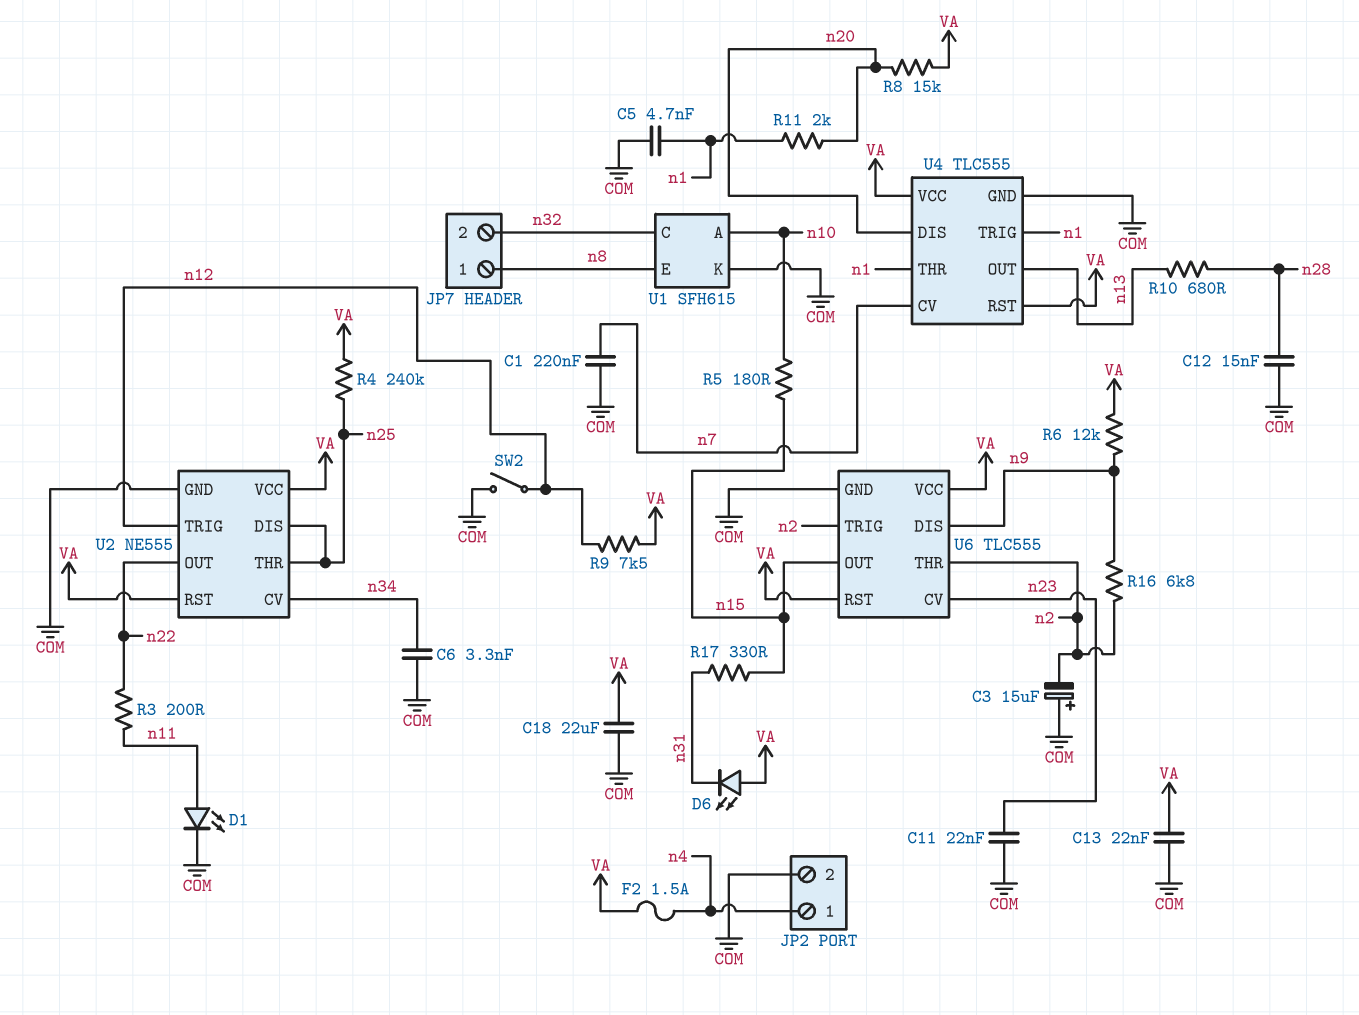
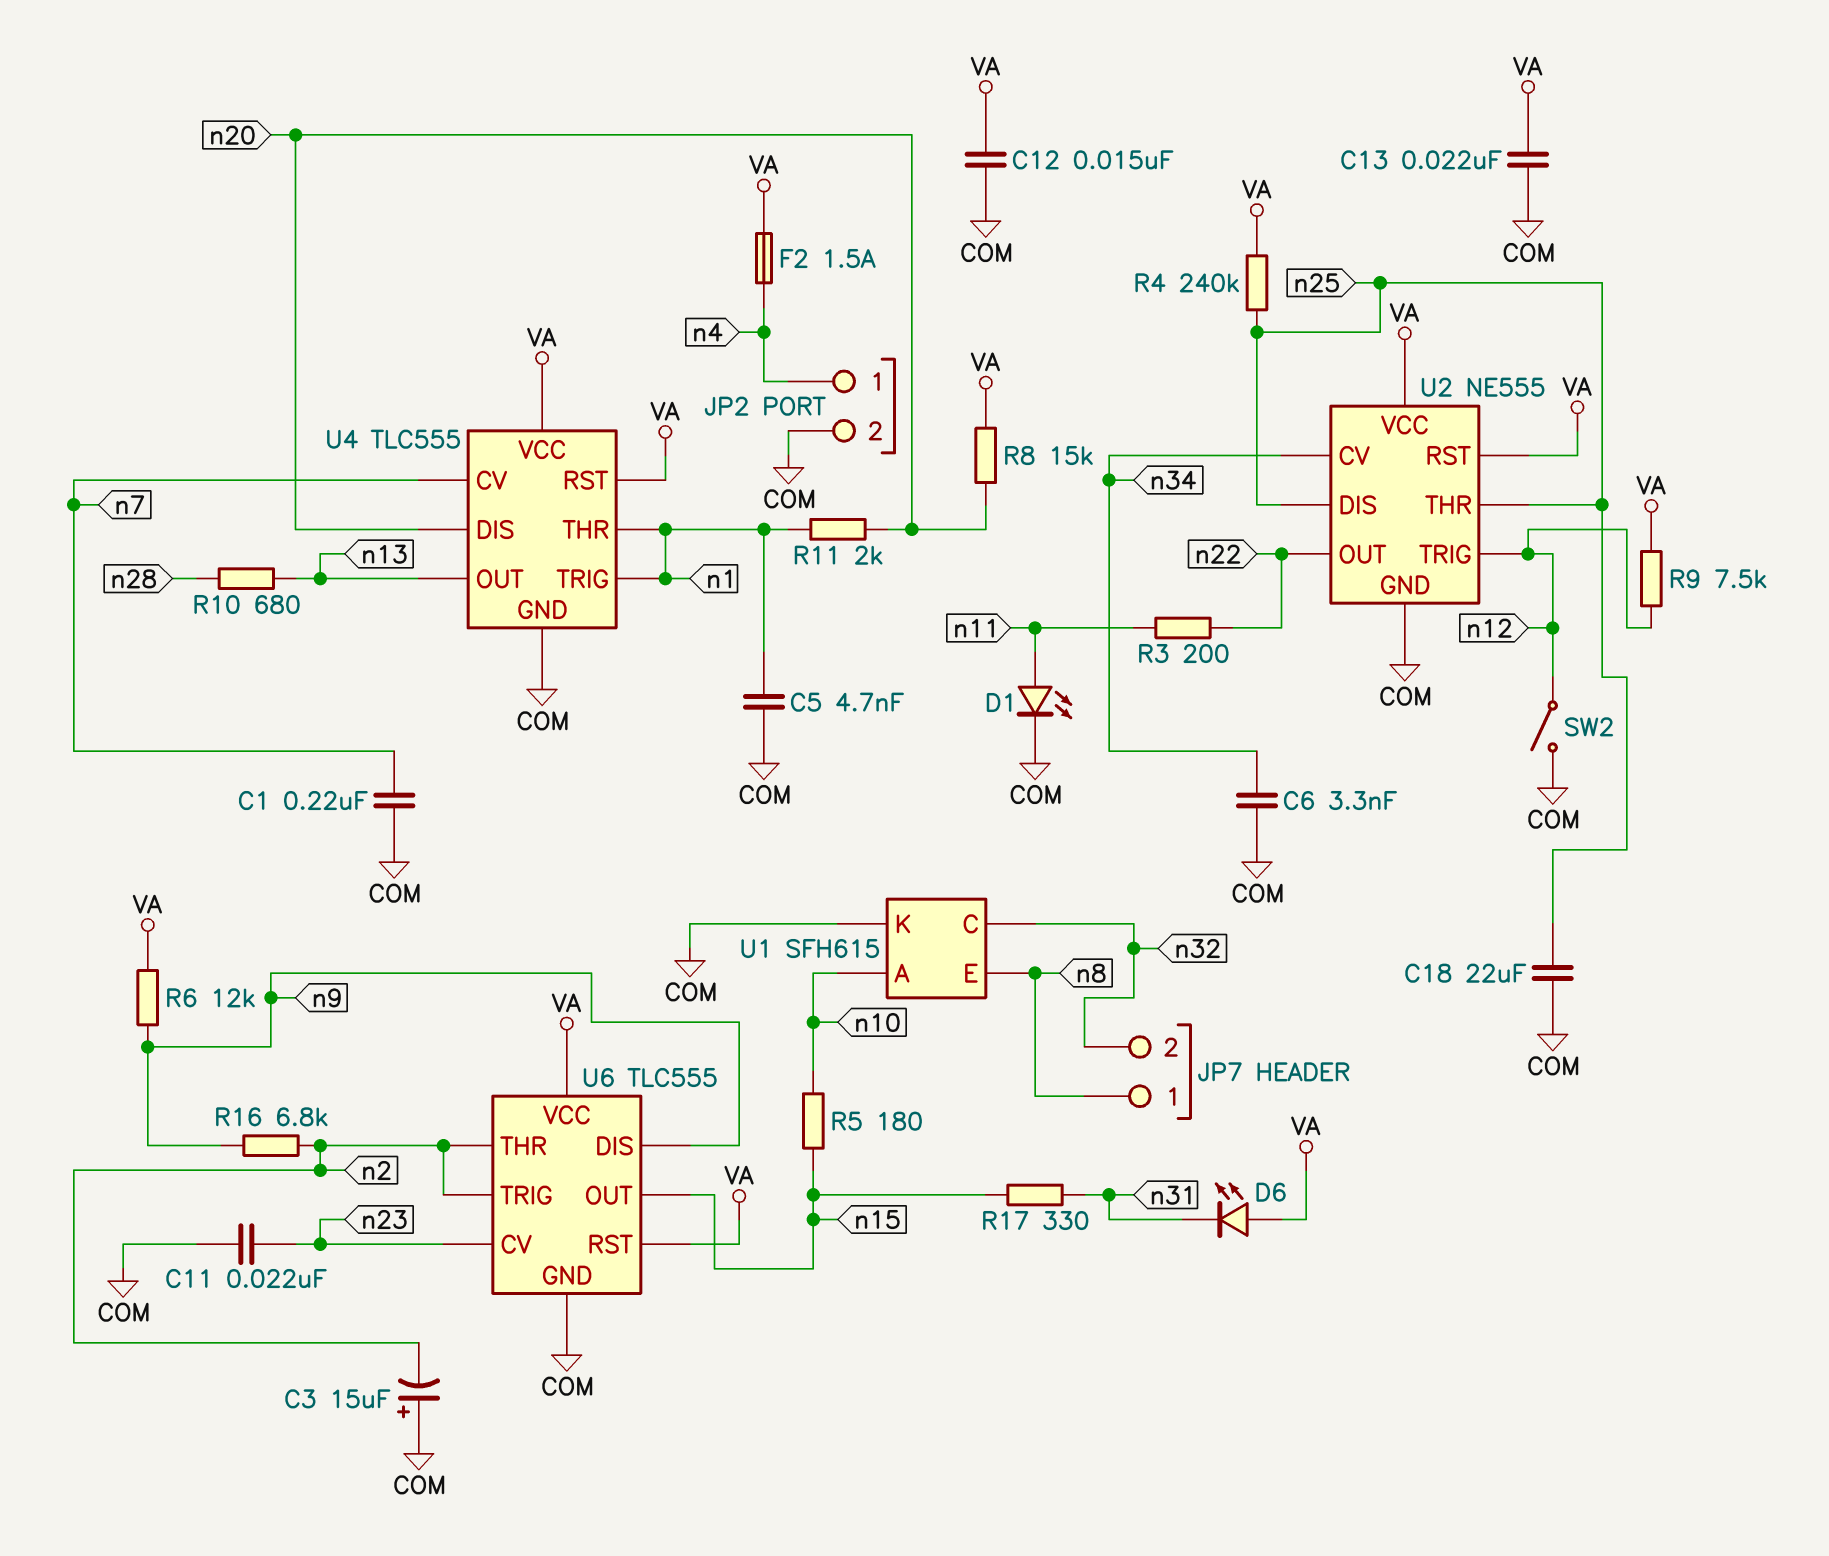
C12: 15nF (COM, n28) -> 15nF (COM, VA)
C18: 22uF (COM, VA) -> 22uF (COM, n25)

